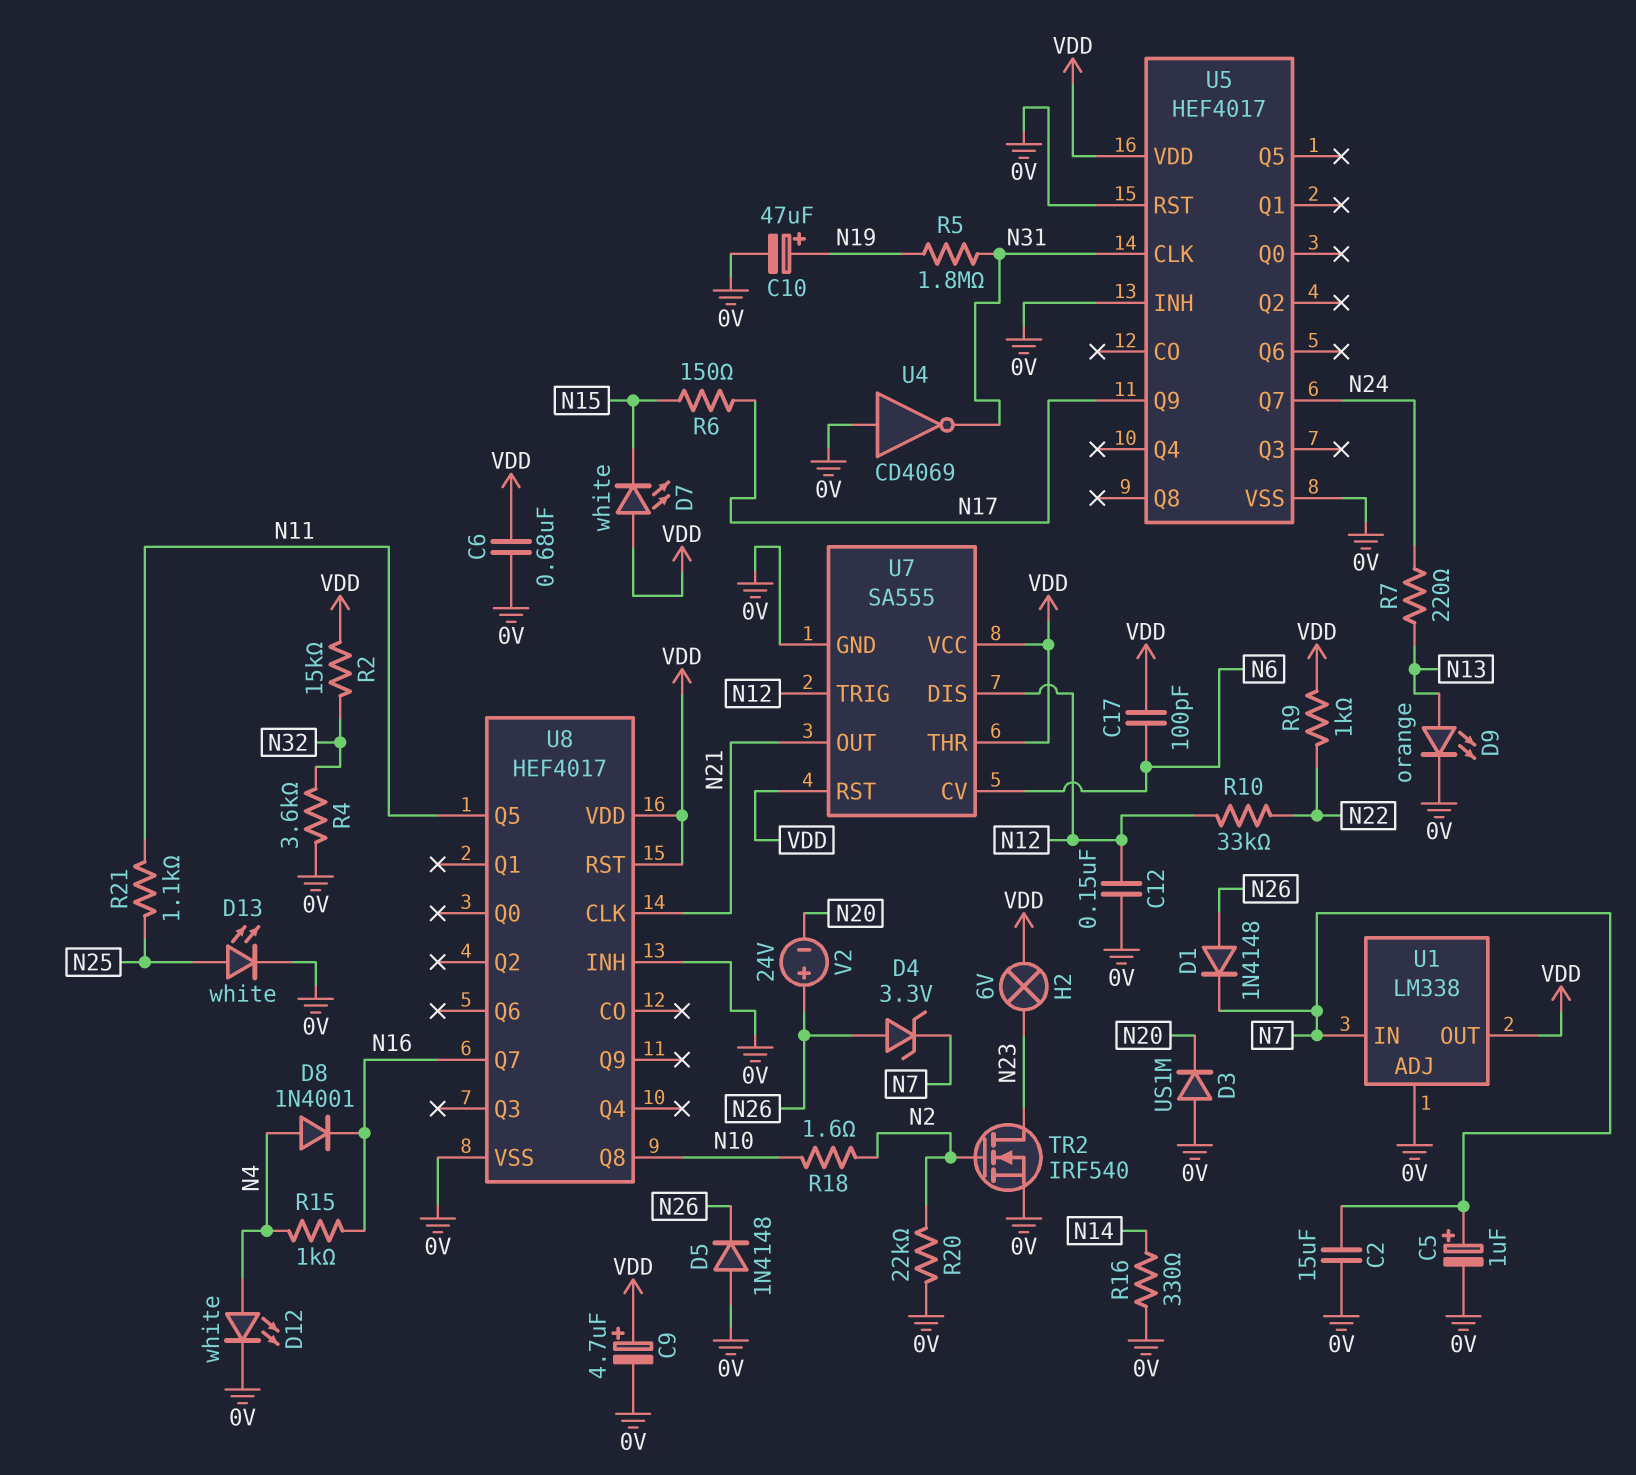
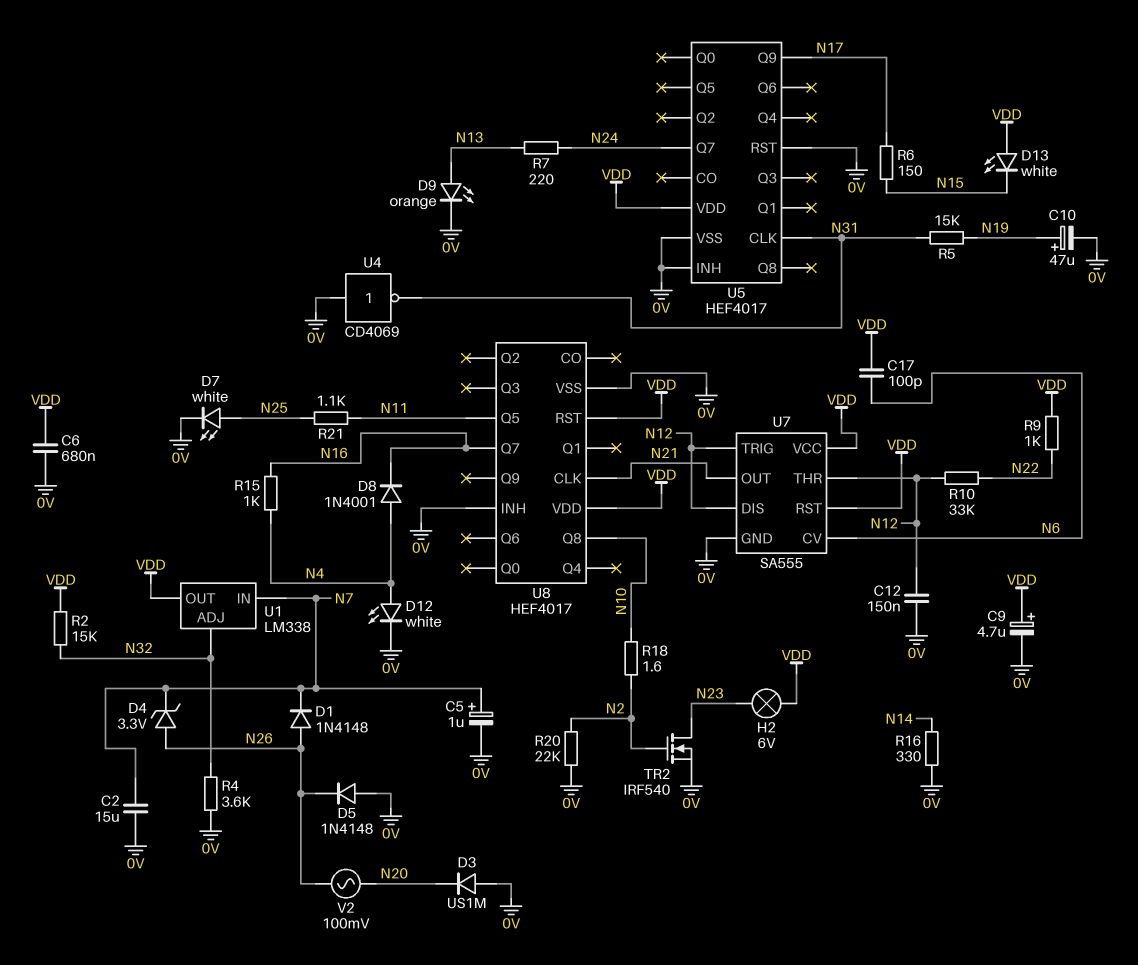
D7: LED white (A VDD, K N15) -> LED white (A N25, K 0V)
D13: LED white (A N25, K 0V) -> LED white (A VDD, K N15)
R5: 1.8M (N19, N31) -> 15k (N19, N31)
U1 pin ADJ: 0V -> N32
U7 pin THR: VDD -> N12
V2: 24V (plus N26, minus N20) -> AC 100mV (N20, N26)

